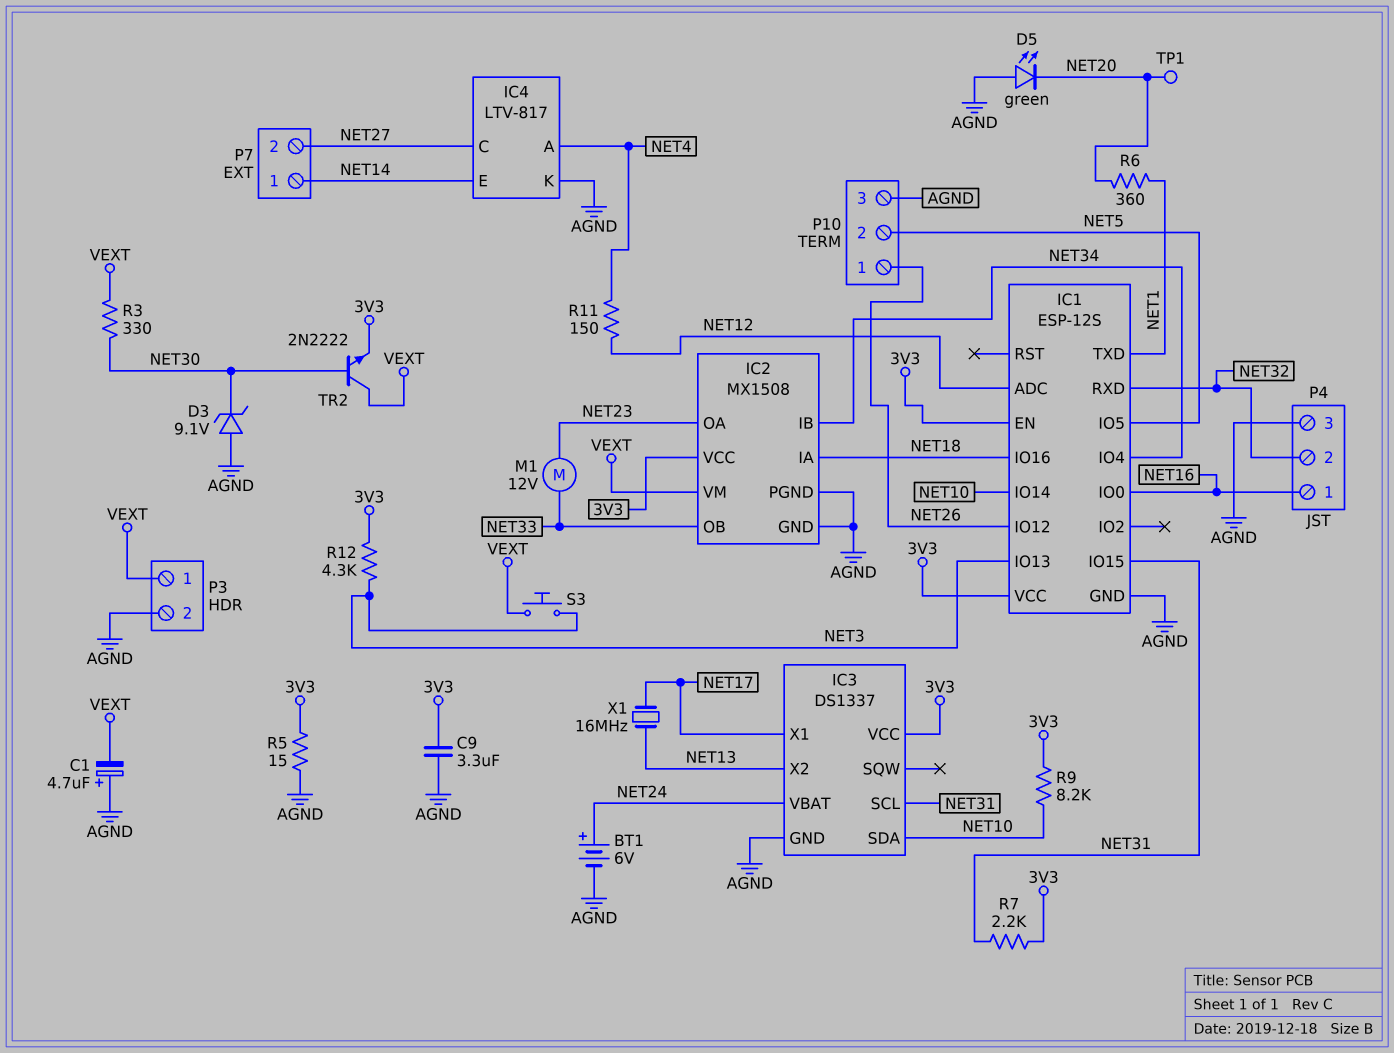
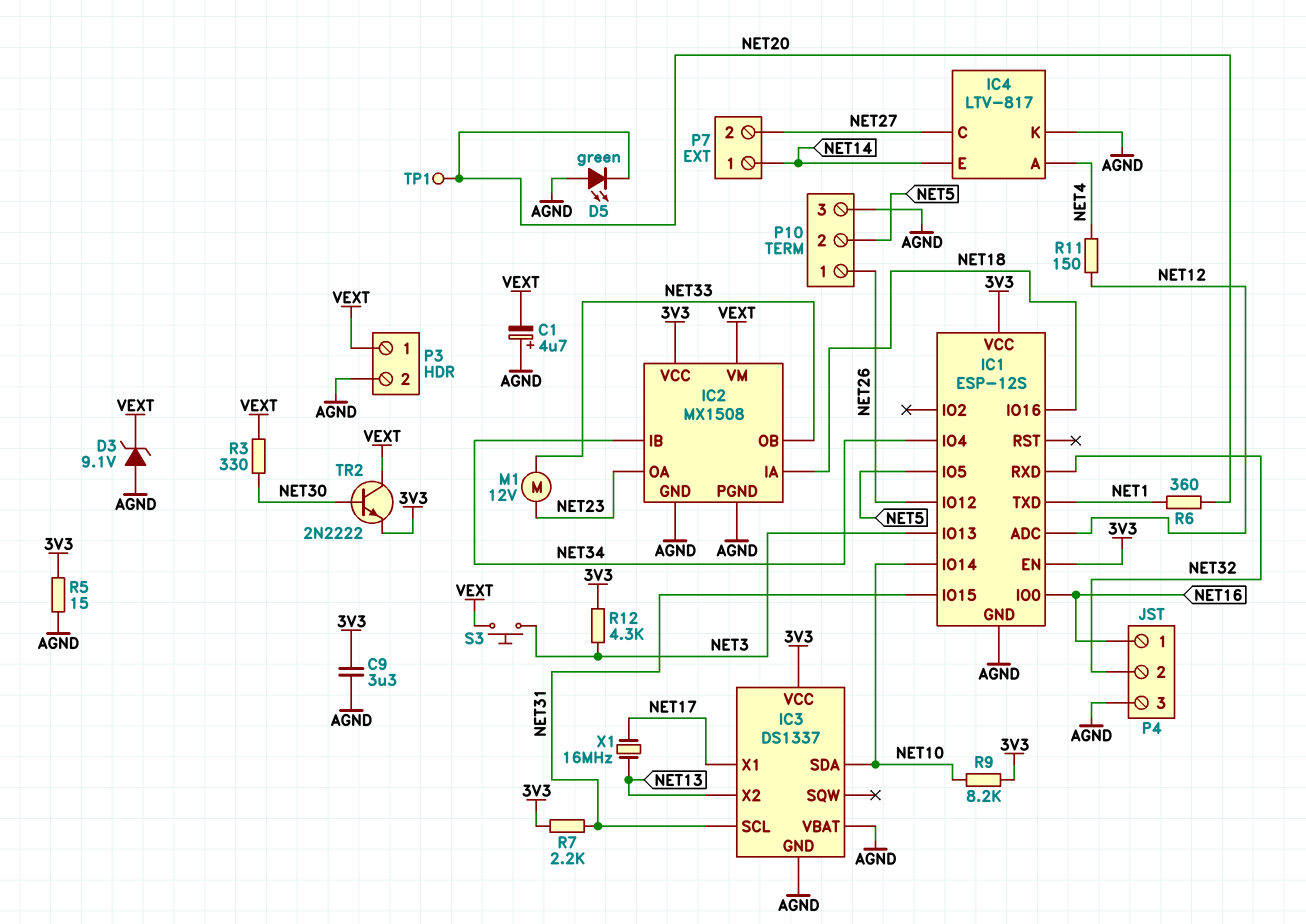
BT1: 6V (plus NET24, minus AGND) -> none
D3: zener 9.1V (A AGND, K NET30) -> zener 9.1V (A AGND, K VEXT)
IC3 pin VBAT: NET24 -> AGND

